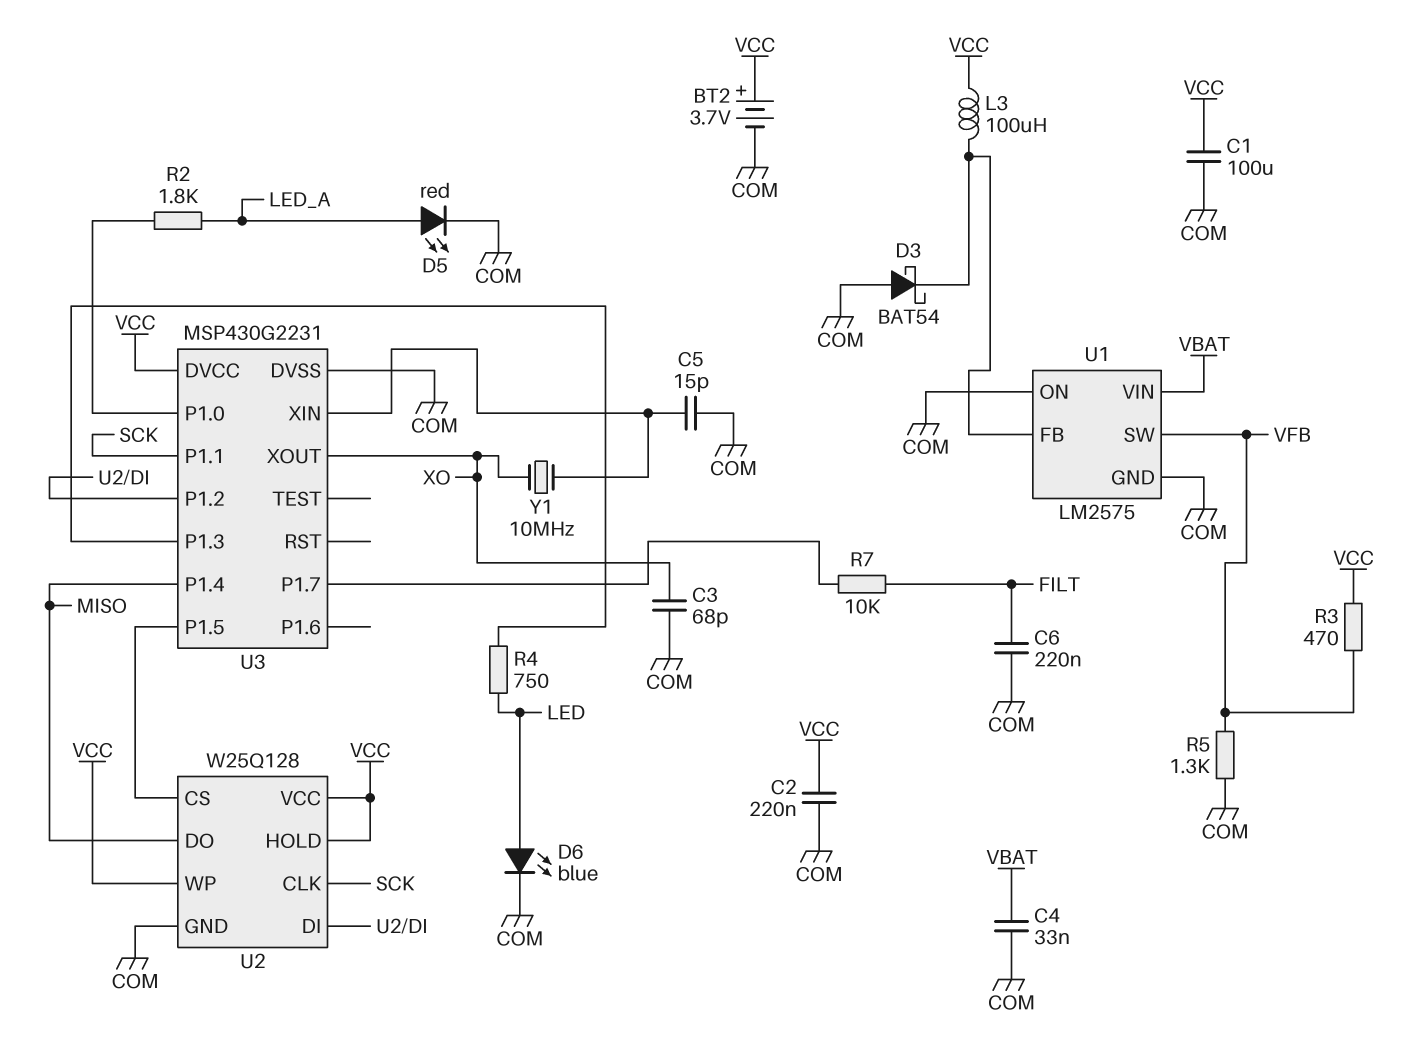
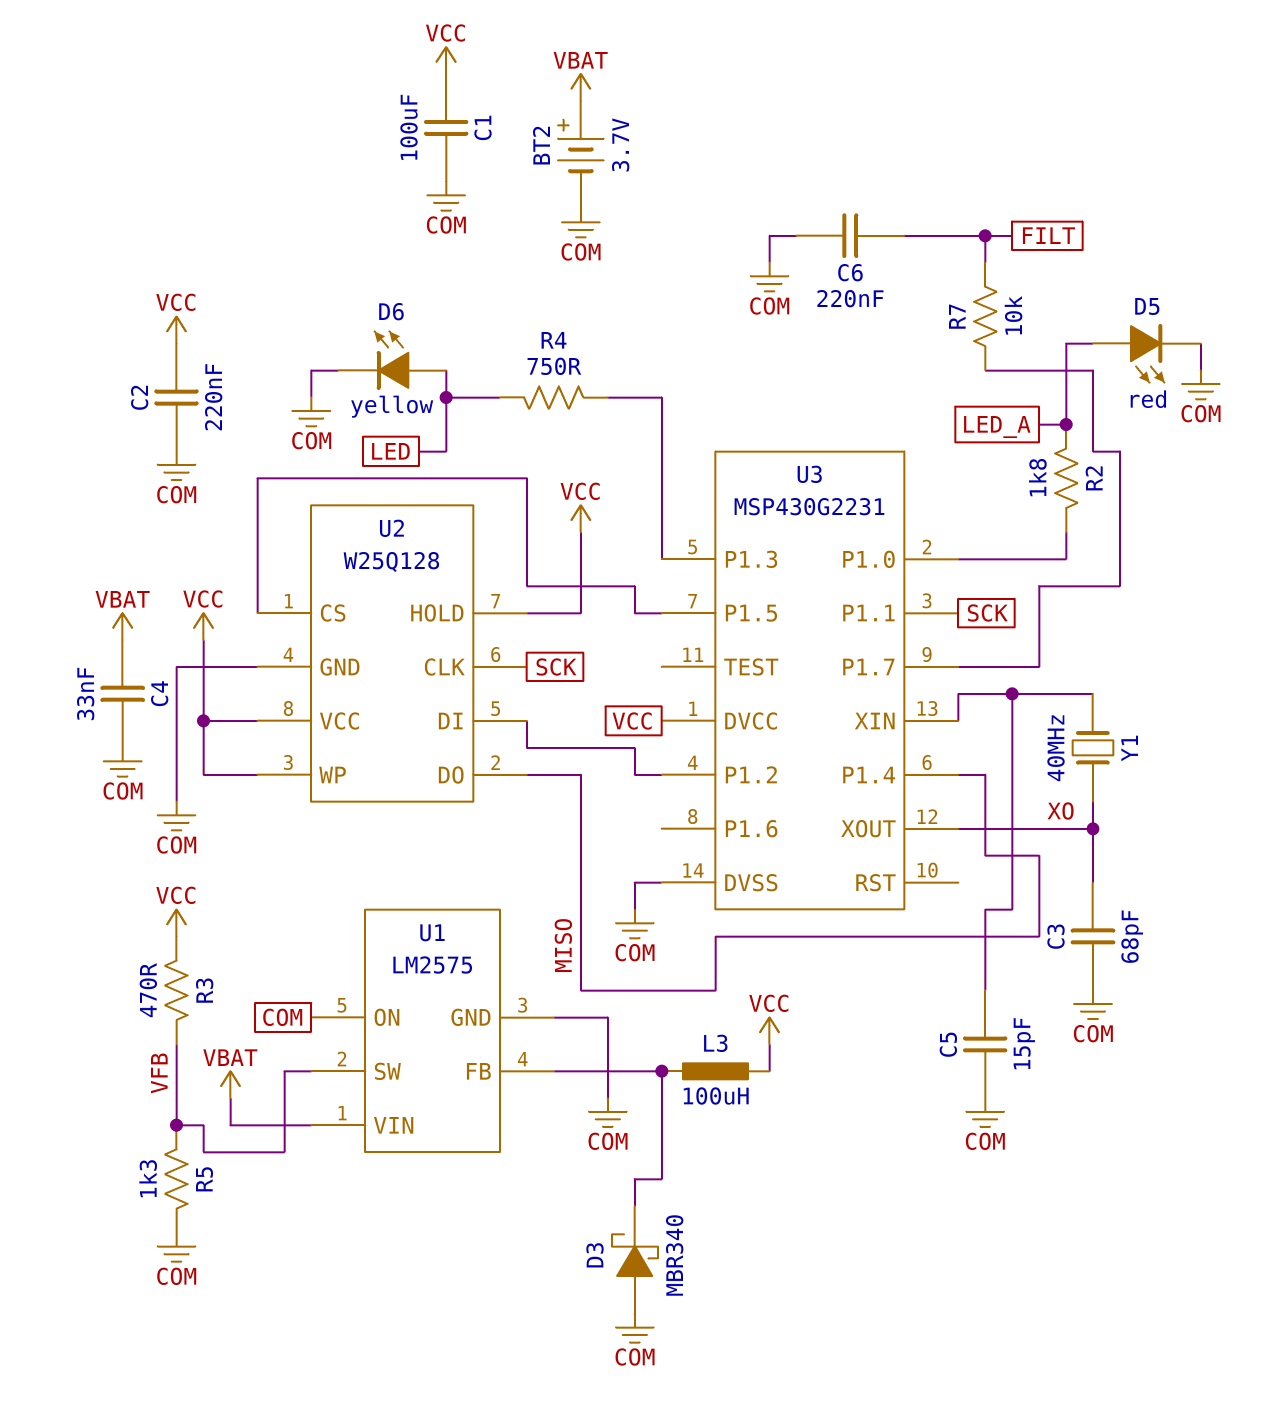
BT2: 3.7V (plus VCC, minus COM) -> 3.7V (plus VBAT, minus COM)
D3: schottky BAT54 (A COM, K U1/FB) -> schottky MBR340 (A COM, K U1/FB)
D6: LED blue (A LED, K COM) -> LED yellow (A LED, K COM)
Y1: 10MHz (U3/XIN, XO) -> 40MHz (U3/XIN, XO)

